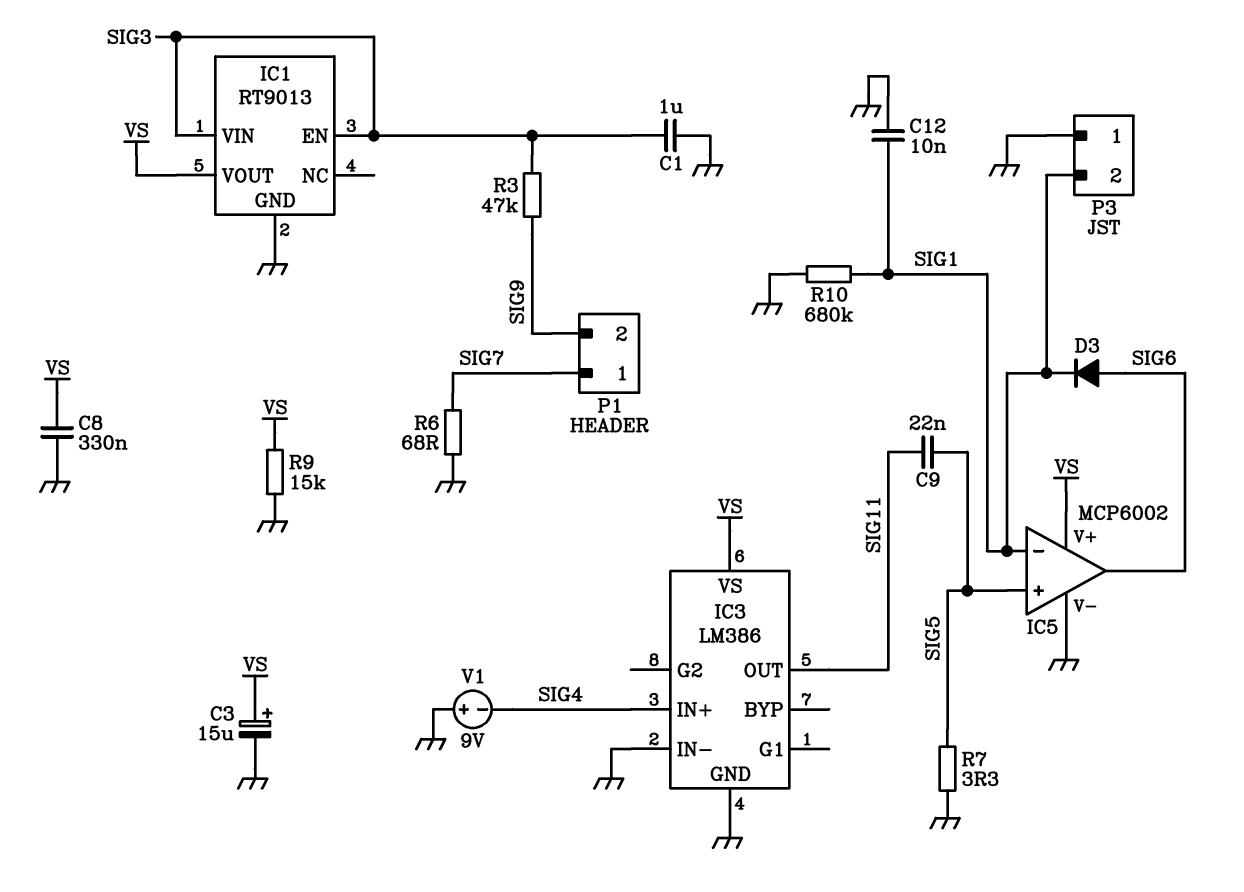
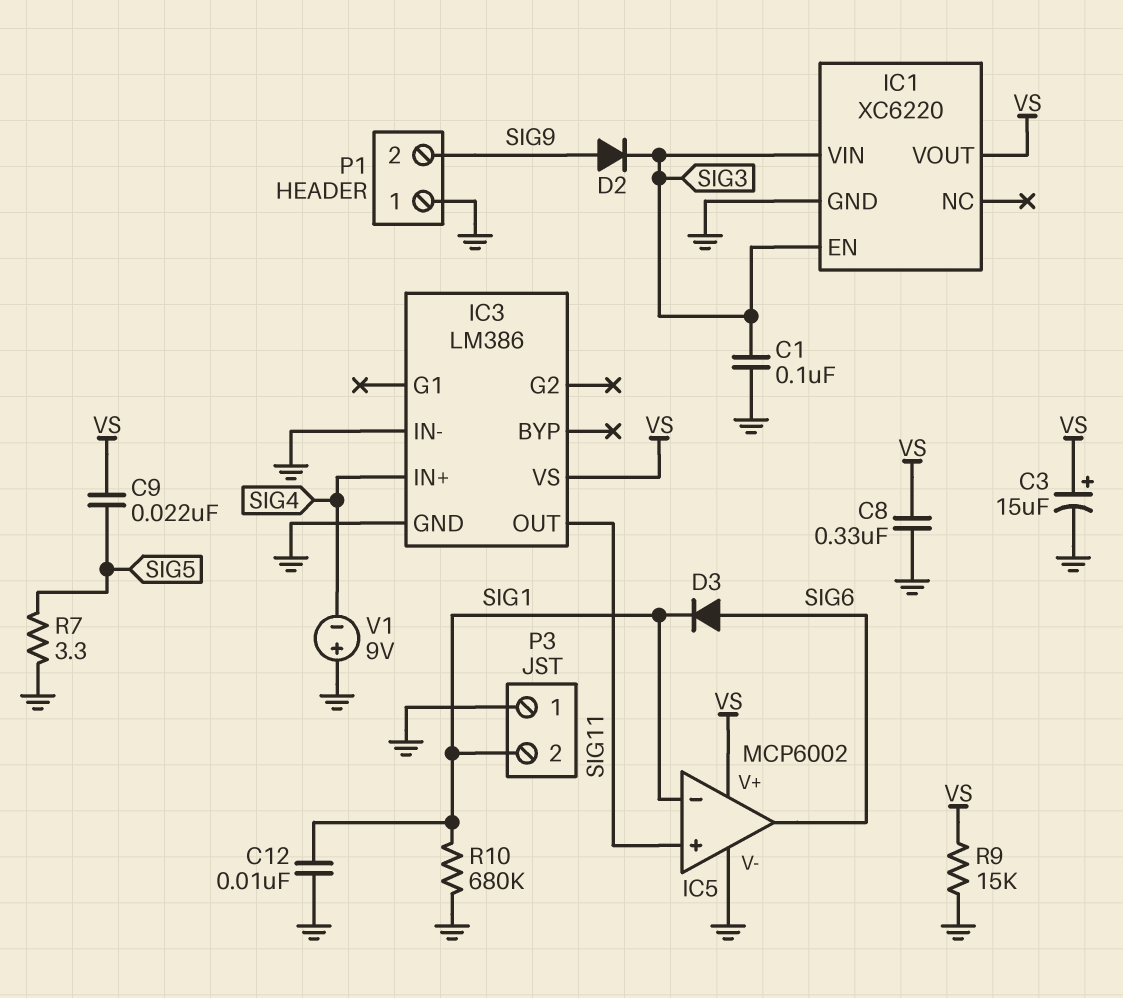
C1: 1uF (GND, SIG3) -> 100nF (GND, SIG3)
C9: 22nF (SIG5, SIG11) -> 22nF (SIG5, VS)
D2: none -> diode (A SIG9, K SIG3)
IC1: RT9013 -> XC6220
IC5 pin in+: SIG5 -> SIG11
P1 pin 1: SIG7 -> GND
R3: 47k (SIG3, SIG9) -> none
R6: 68 (GND, SIG7) -> none

